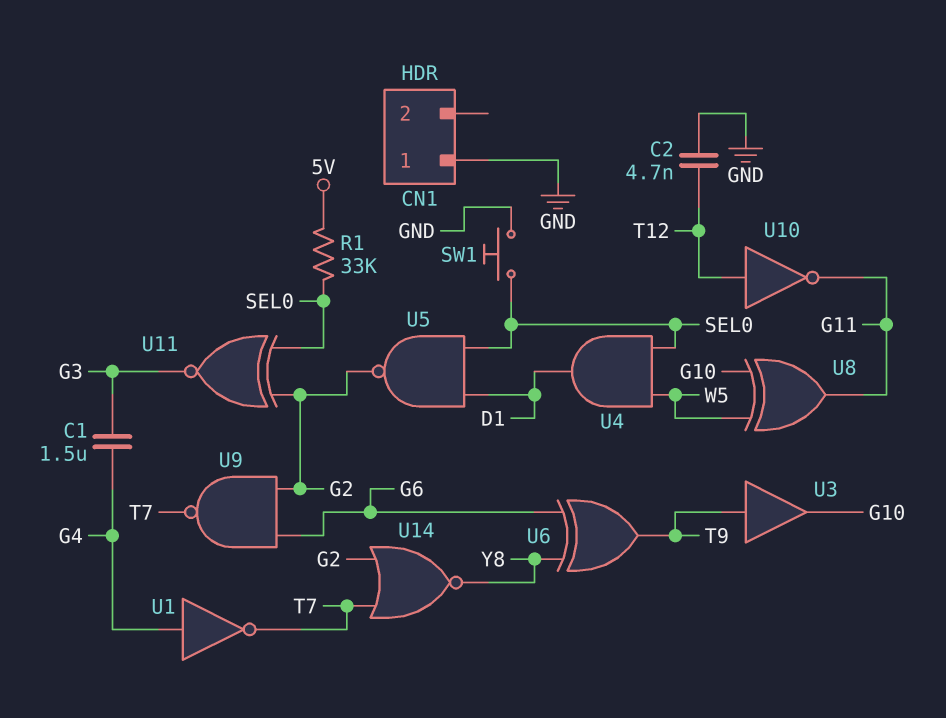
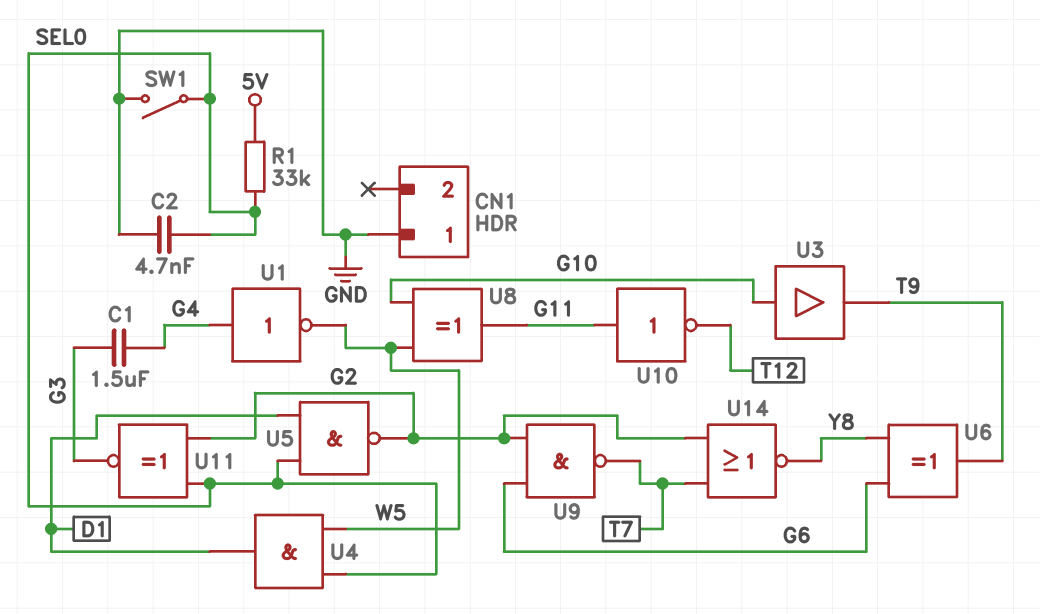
C2: 4.7nF (GND, T12) -> 4.7nF (GND, SEL0)
SW1: button (GND, SEL0) -> switch (GND, SEL0)
U1: NOT (in G4, out T7) -> NOT (in G4, out W5)
U3: buffer (in T9, out G10) -> buffer (in G10, out T9)
U10: NOT (in T12, out G11) -> NOT (in G11, out T12)

